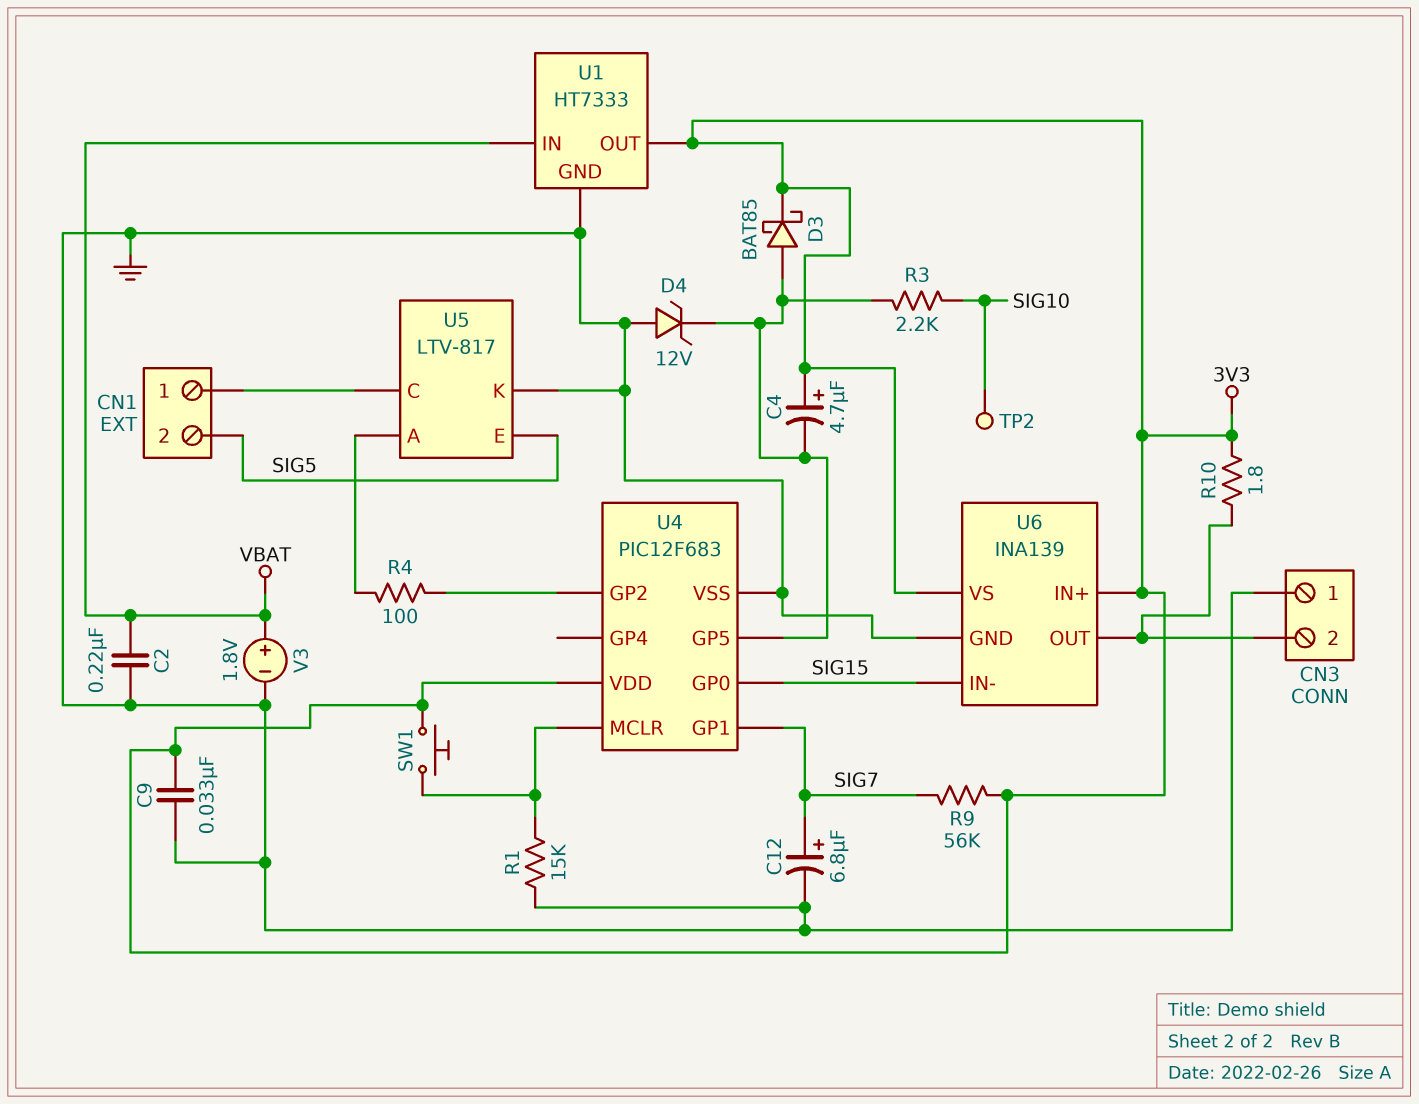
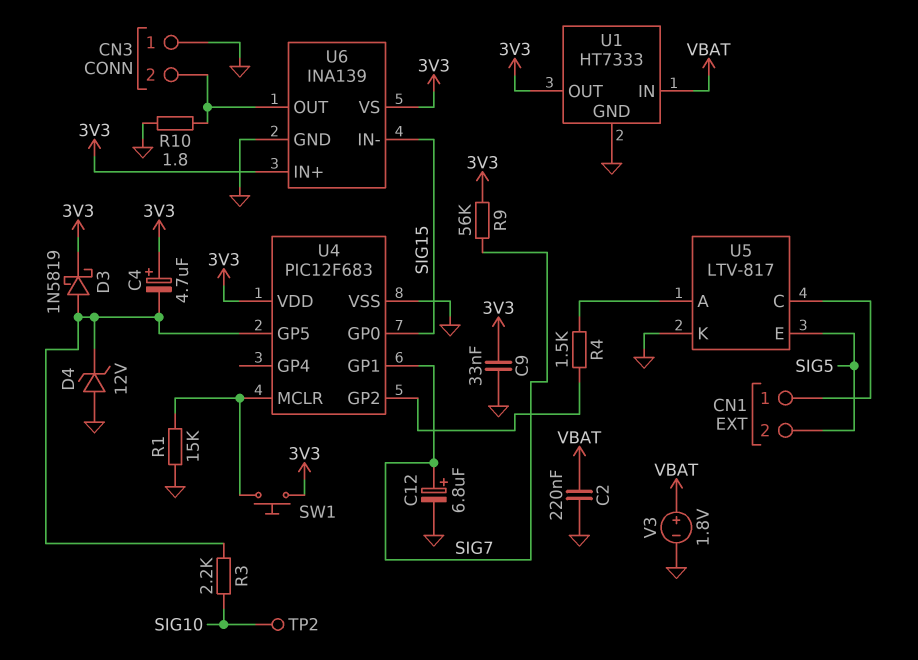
D3: schottky BAT85 (A U4/GP5, K 3V3) -> schottky 1N5819 (A U4/GP5, K 3V3)
R4: 100 (U4/GP2, U5/A) -> 1.5k (U4/GP2, U5/A)
R10: 1.8 (3V3, CN3/2) -> 1.8 (CN3/2, GND)

